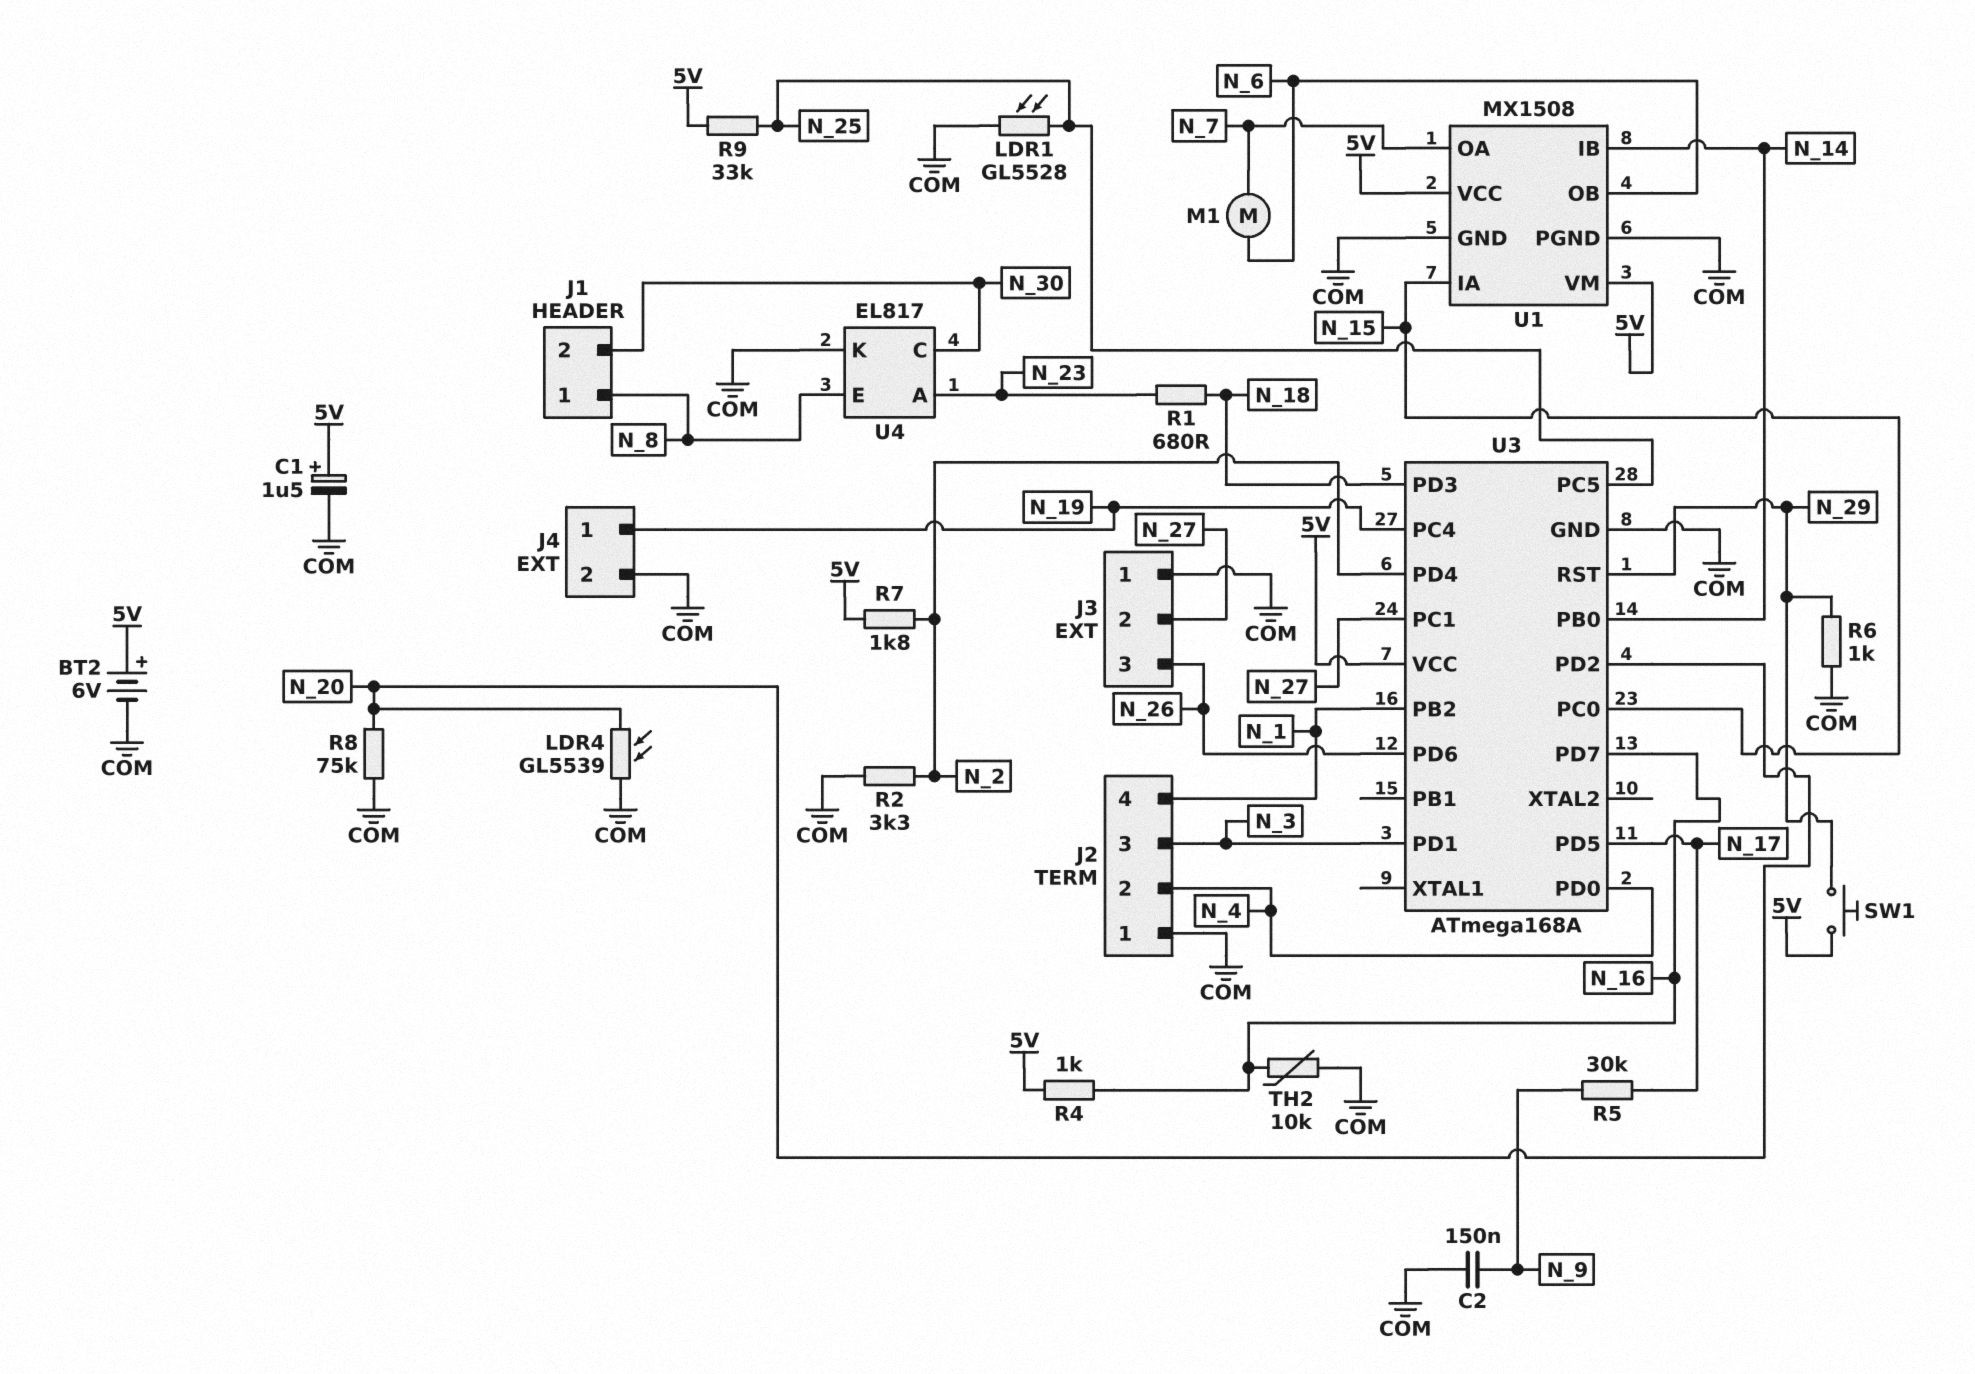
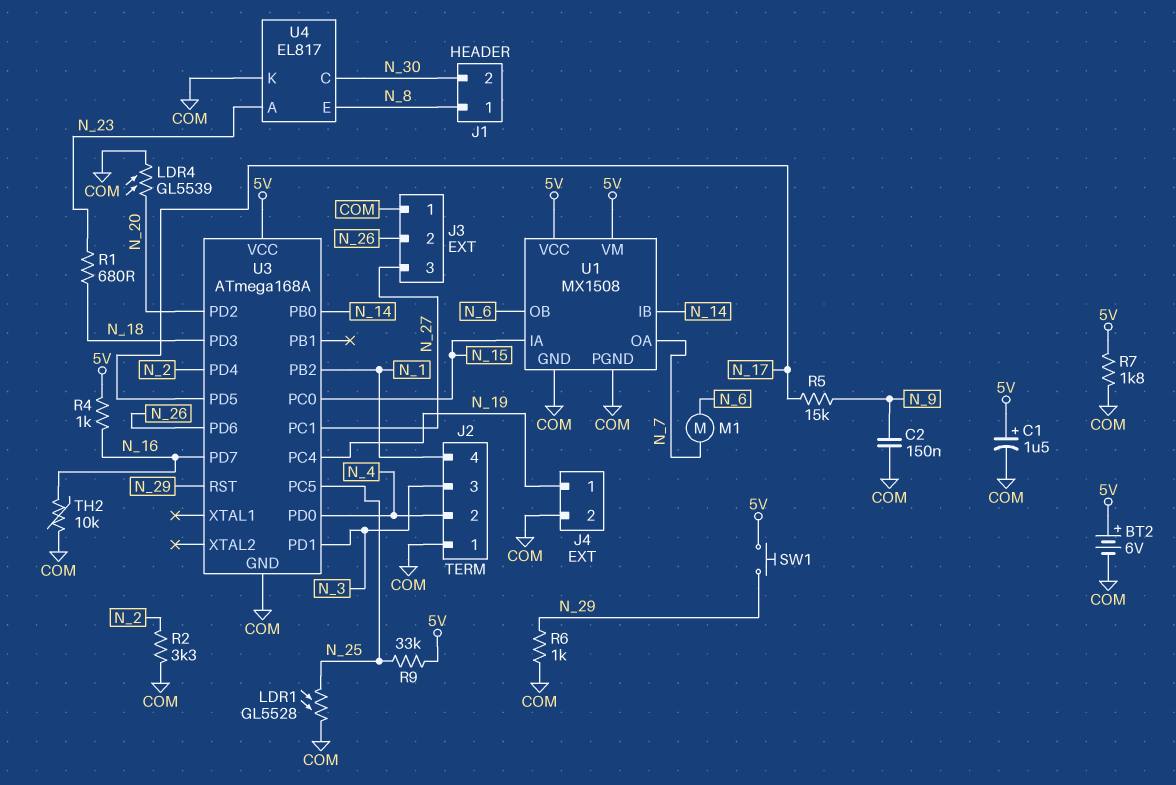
J3 pin 2: N_27 -> N_26
J3 pin 3: N_26 -> N_27
R5: 30k (N_9, N_17) -> 15k (N_9, N_17)
R7: 1.8k (5V, N_2) -> 1.8k (5V, COM)
R8: 75k (COM, N_20) -> none

